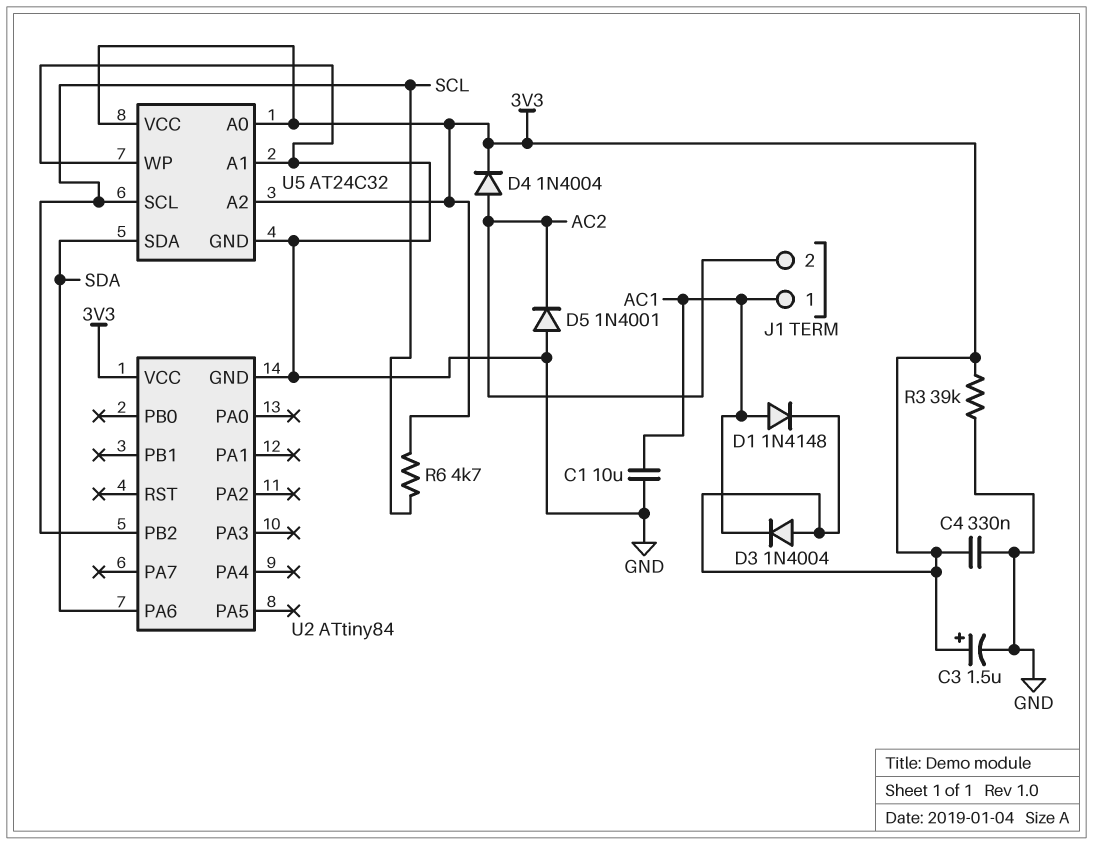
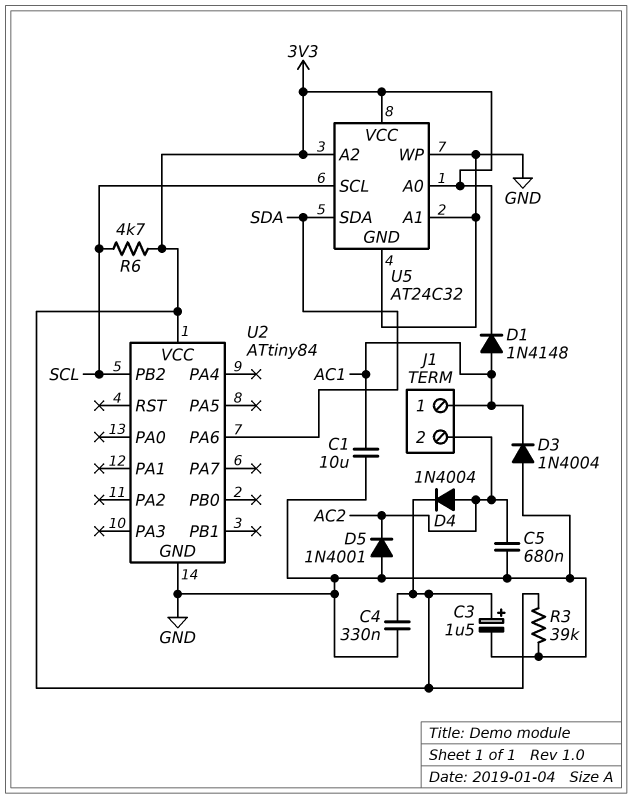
C5: none -> 680nF (AC2, GND)
D3: diode 1N4004 (A 3V3, K AC1) -> diode 1N4004 (A GND, K AC1)

